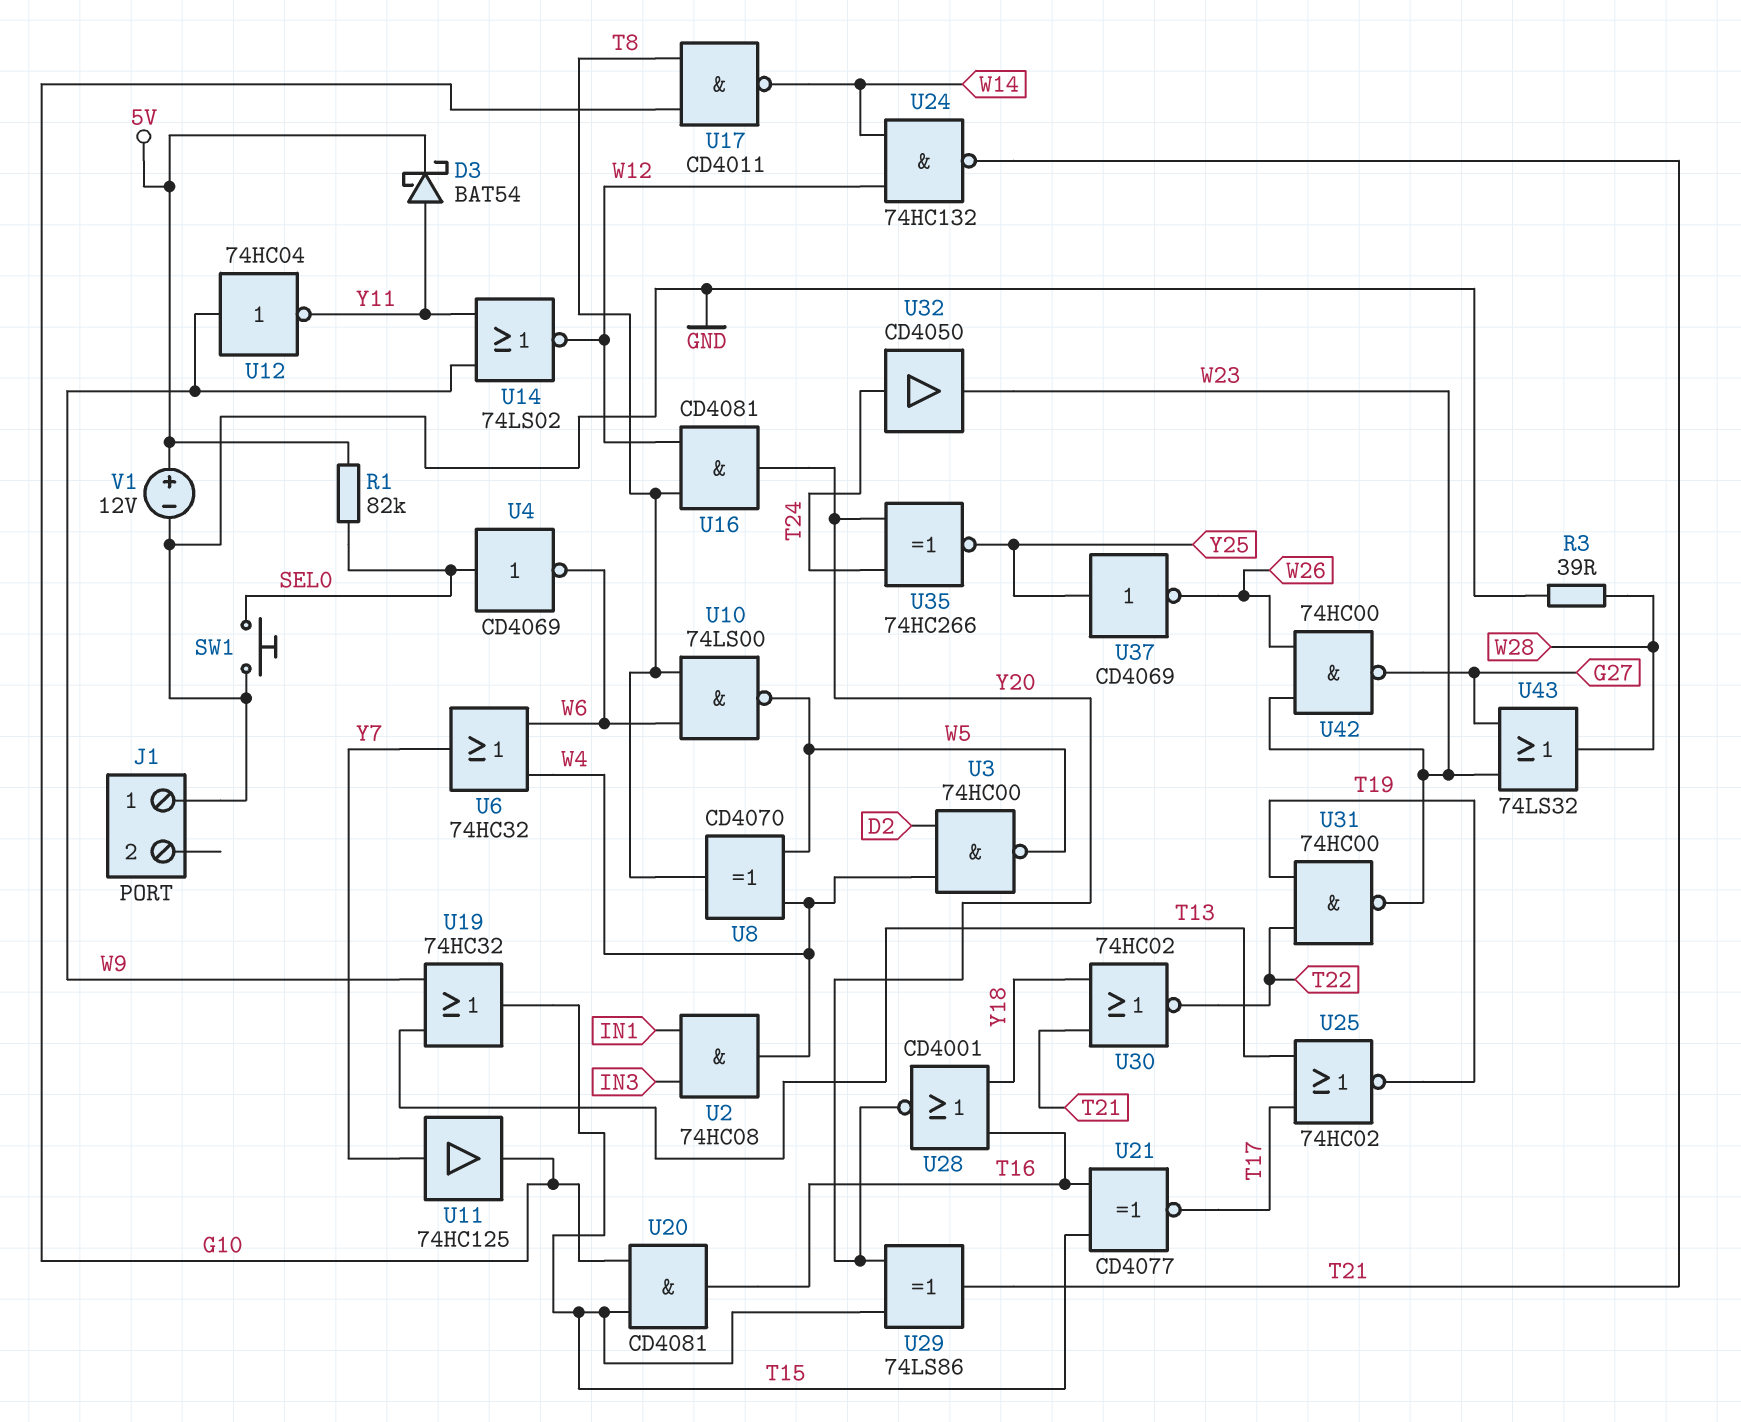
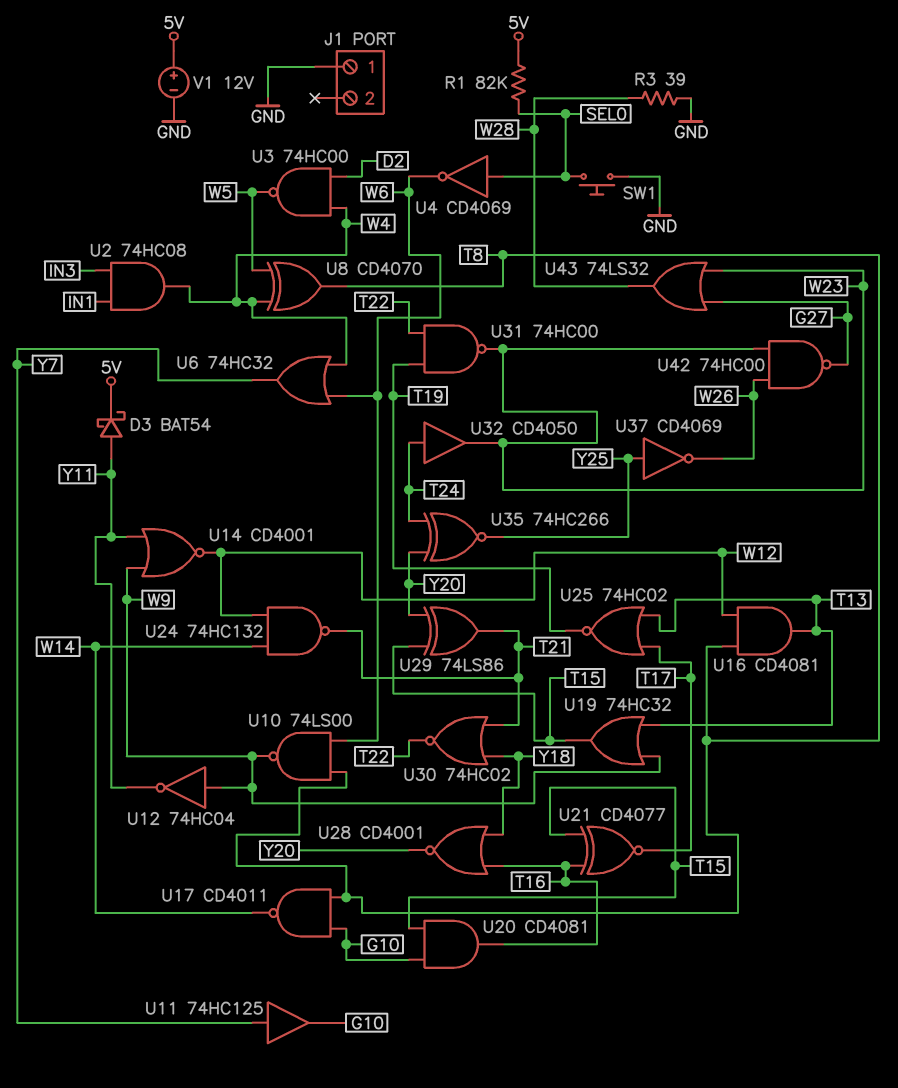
U10: NAND 74LS00 (in T8, in W6, out W5) -> NAND 74LS00 (in T8, in W6, out W9)
U14: NOR 74LS02 (in W9, in Y11, out W12) -> NOR CD4001 (in W9, in Y11, out W12)
U16: AND CD4081 (in T8, in W12, out Y20) -> AND CD4081 (in T8, in W12, out T13)

